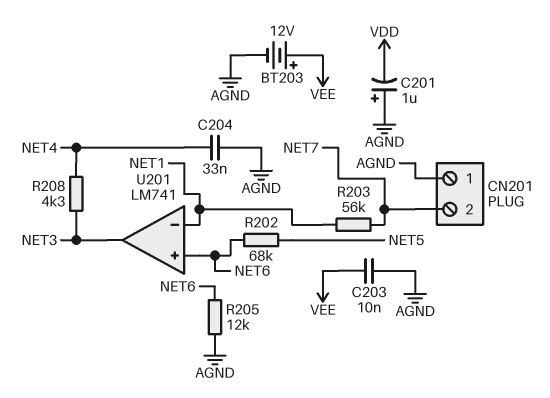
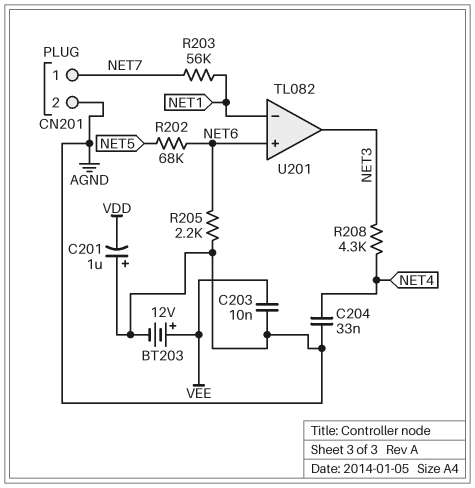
CN201 pin 1: AGND -> NET7
CN201 pin 2: NET7 -> AGND
R205: 12k (AGND, NET6) -> 2.2k (AGND, NET6)
U201: LM741 -> TL082

